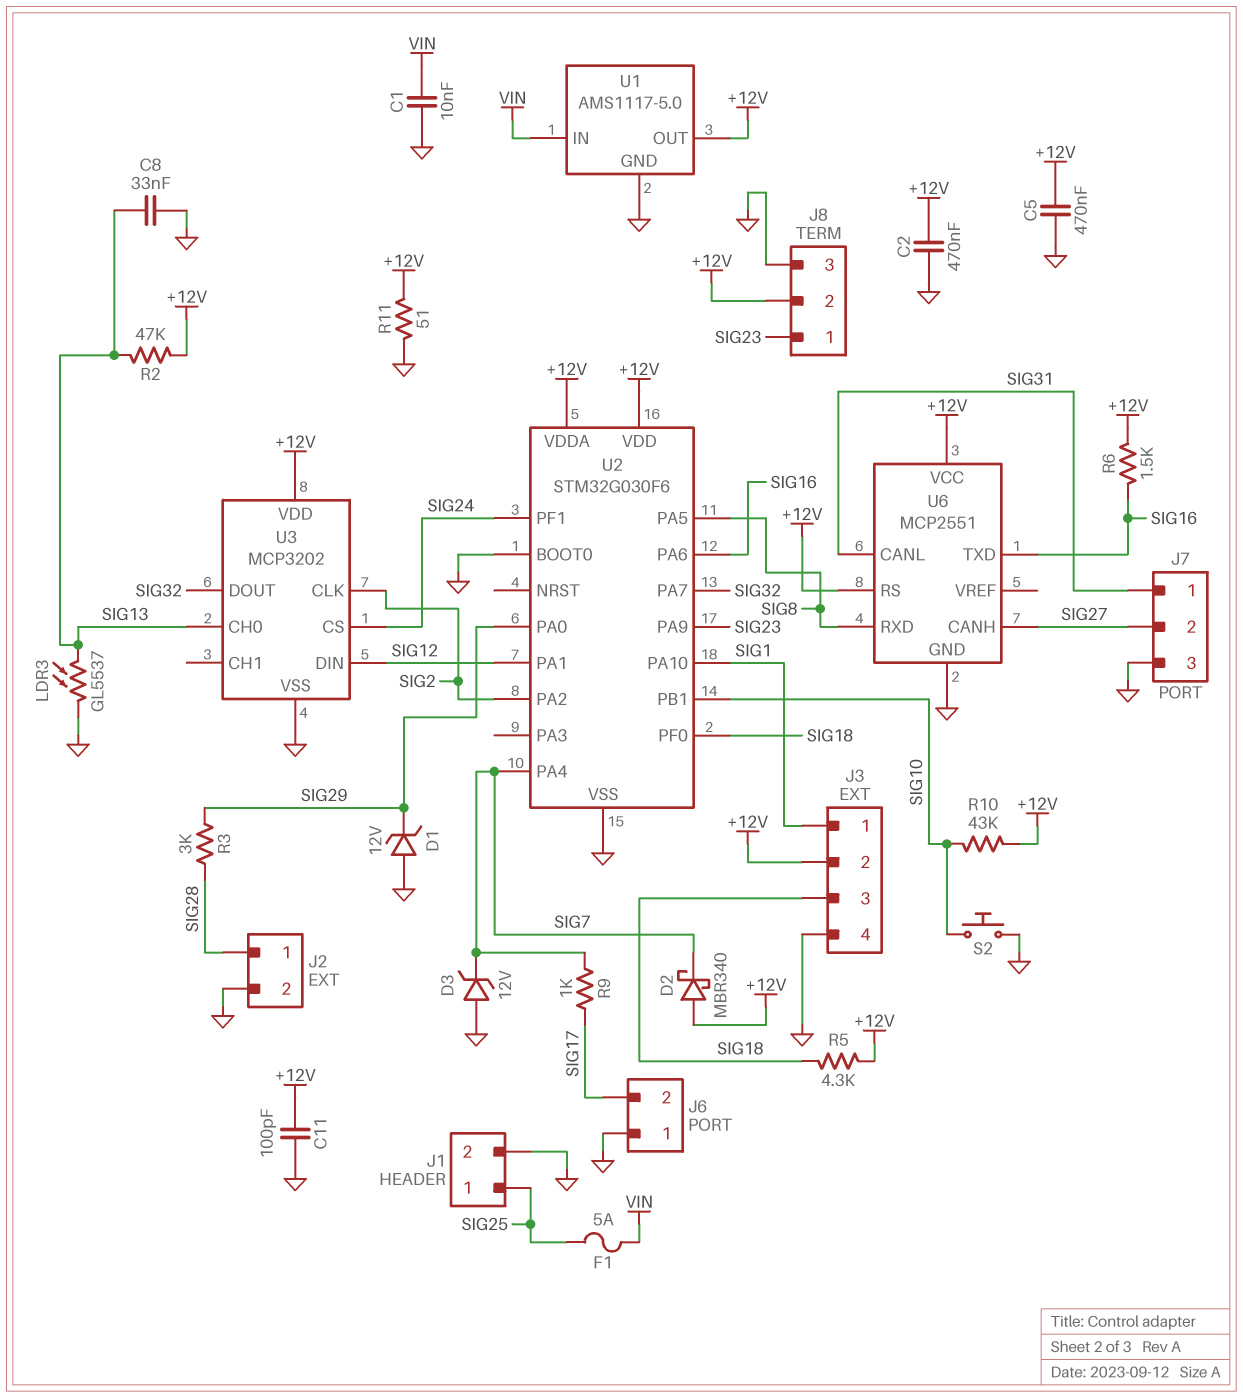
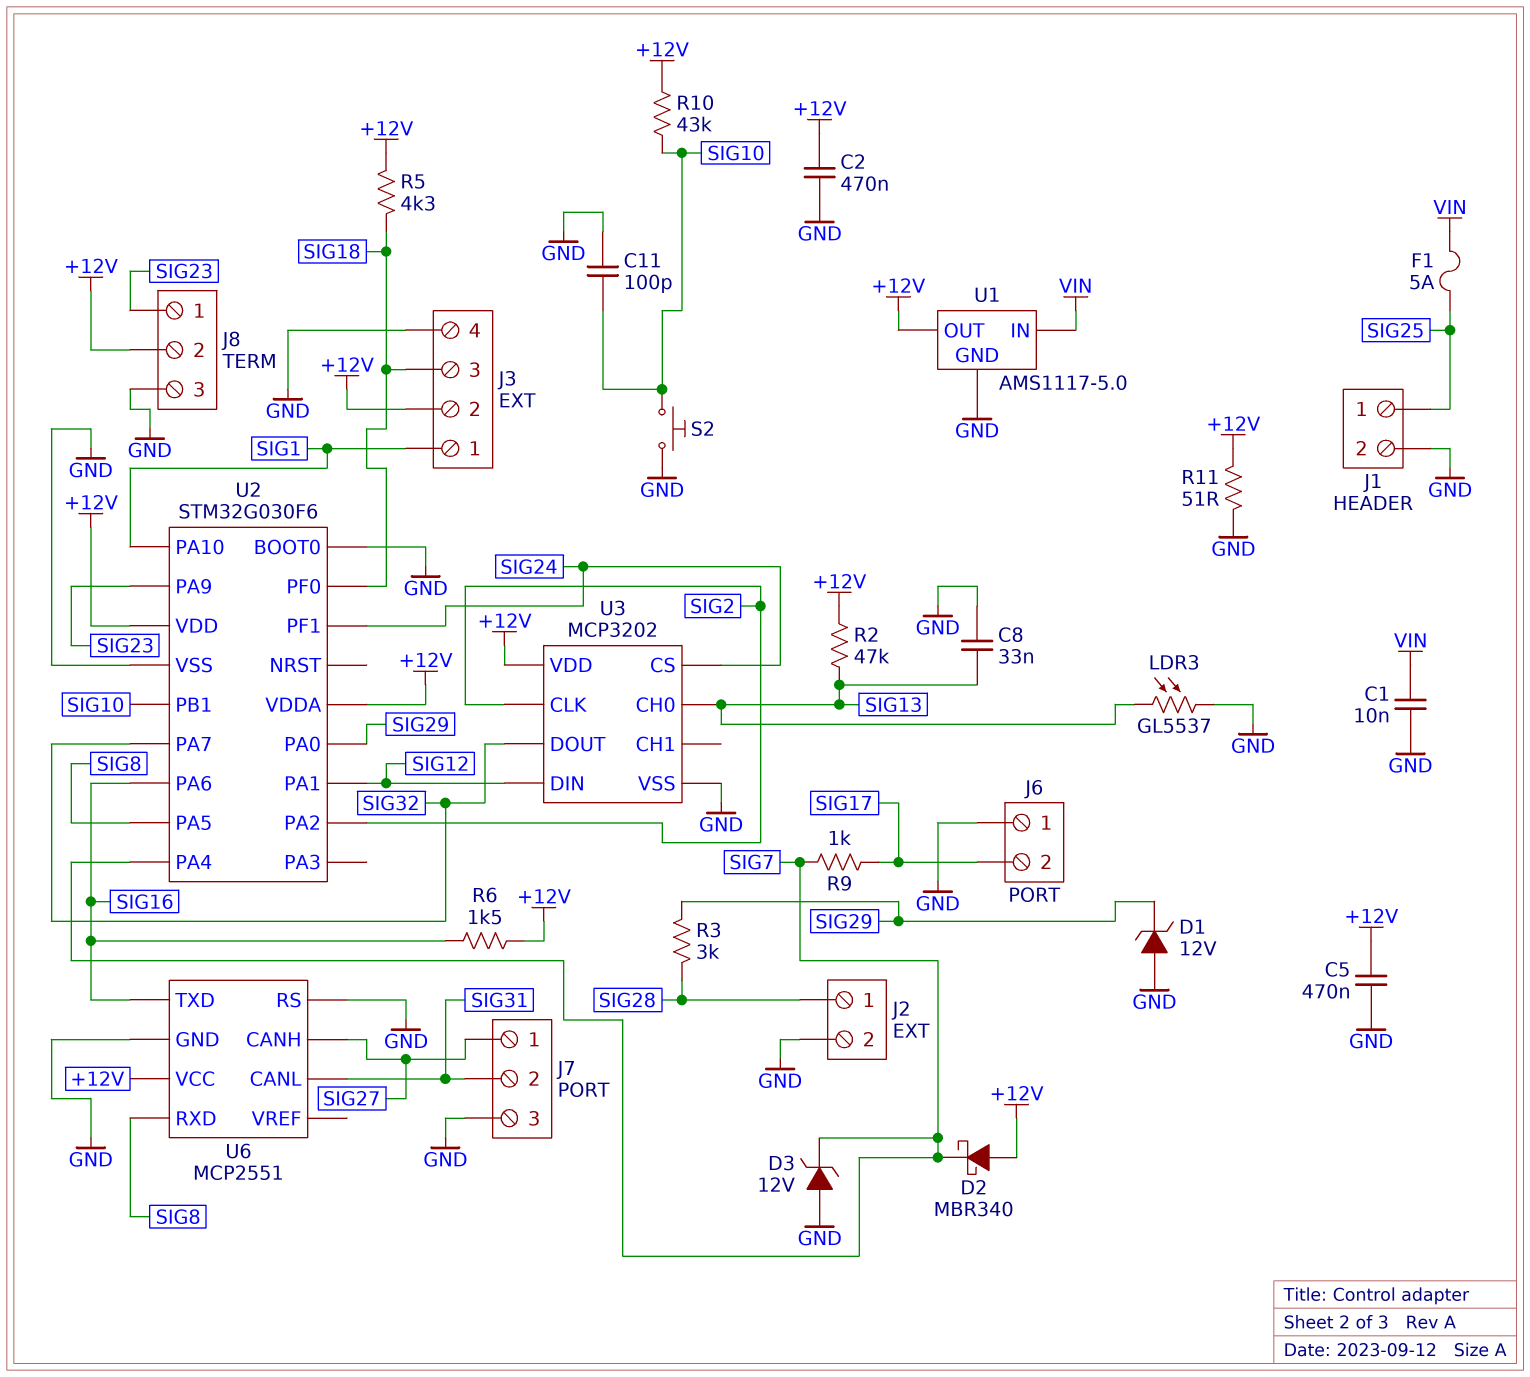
C11: 100pF (+12V, GND) -> 100pF (GND, SIG10)
J7 pin 1: SIG31 -> SIG27
J7 pin 2: SIG27 -> SIG31
U6 pin RS: +12V -> GND

